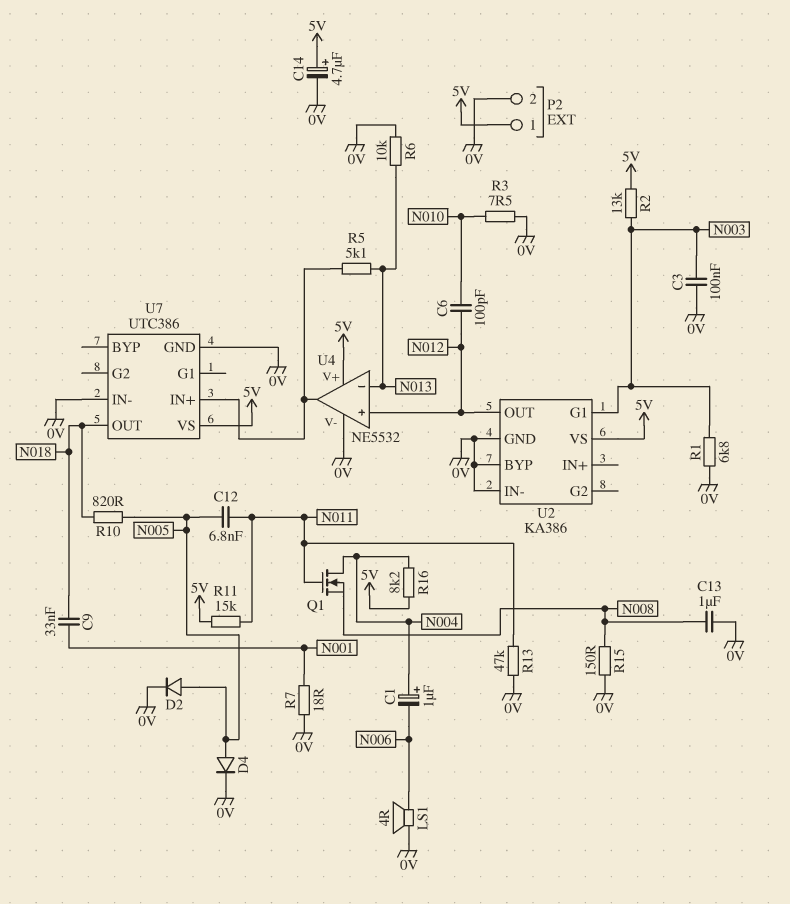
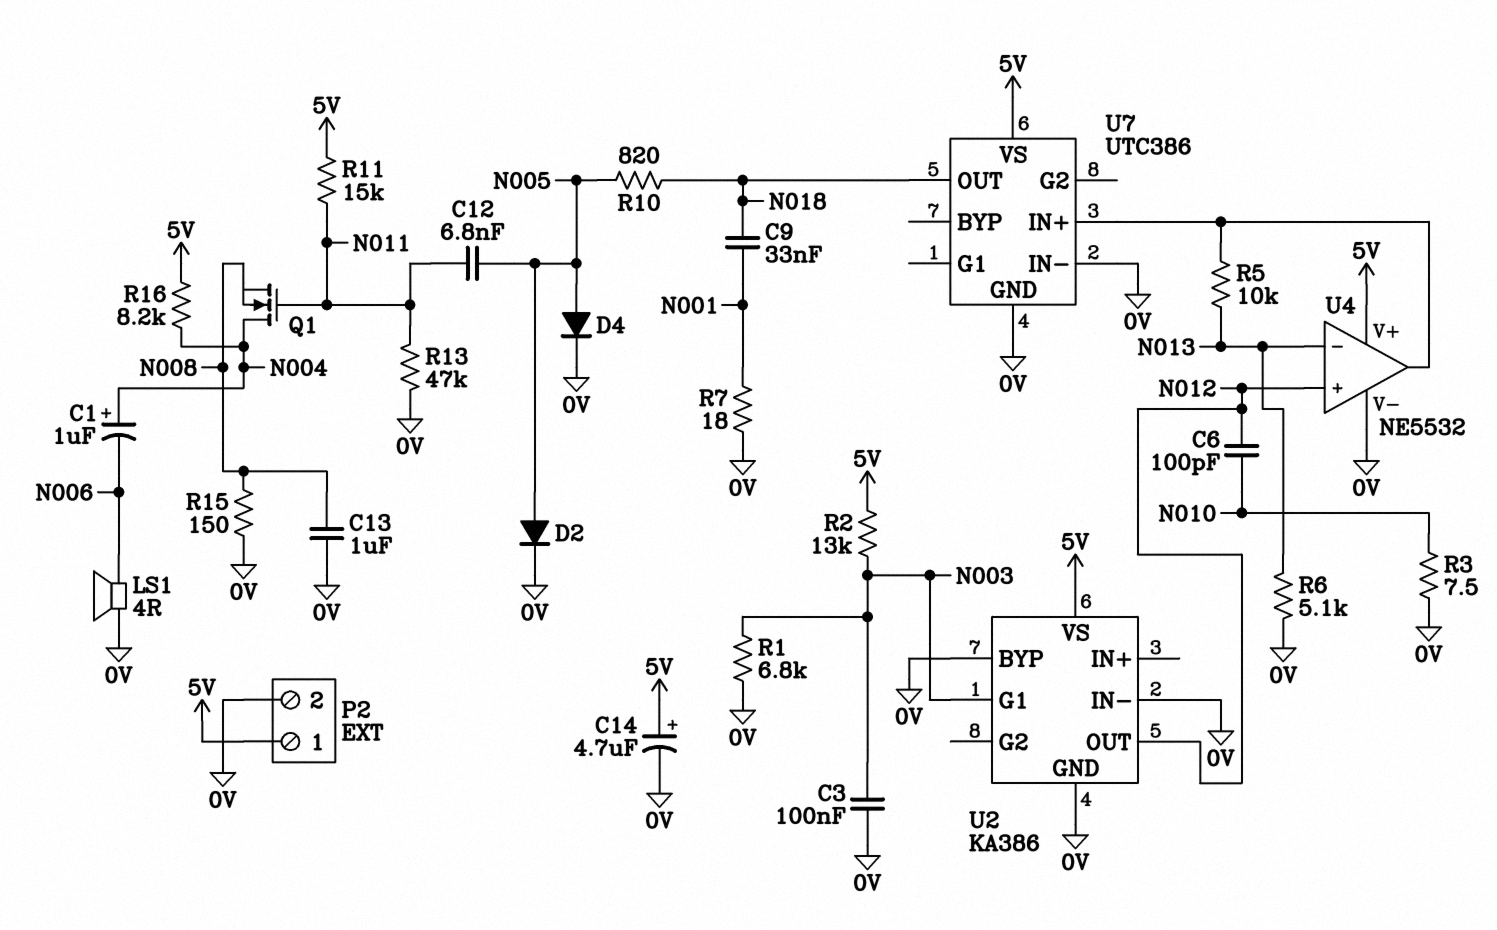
R5: 5.1k (N013, U4/out) -> 10k (N013, U4/out)
R6: 10k (0V, N013) -> 5.1k (0V, N013)

